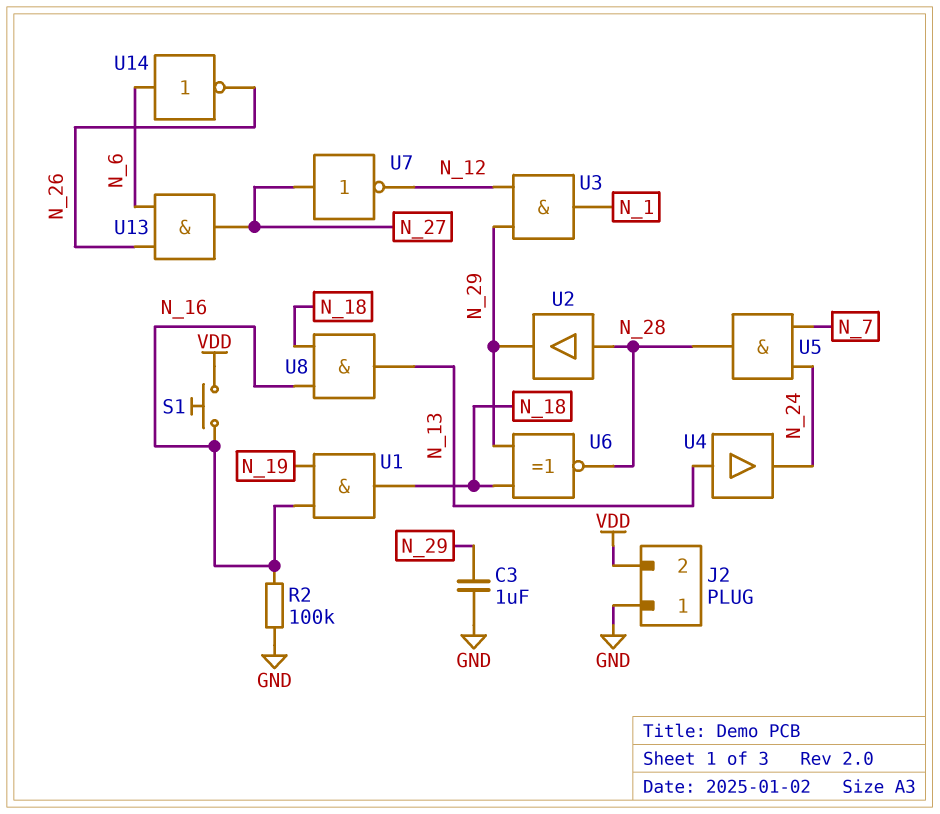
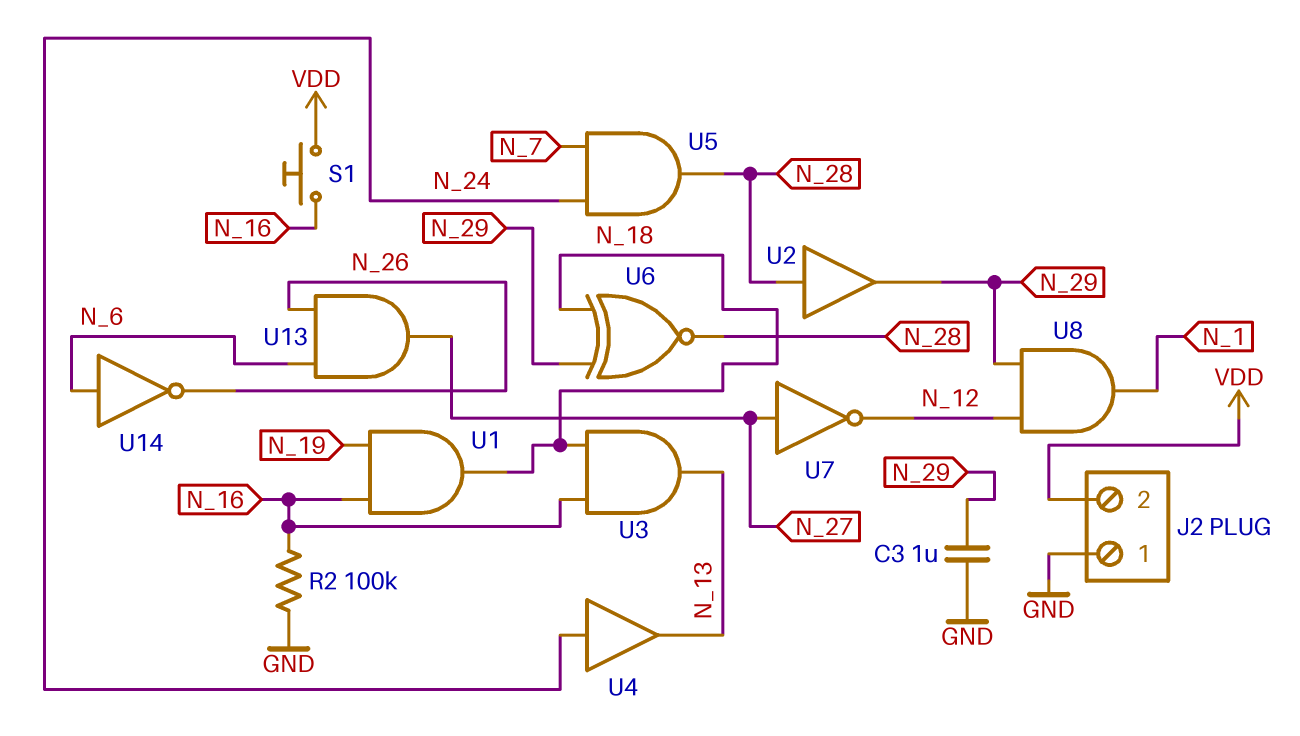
U3: AND (in N_12, in N_29, out N_1) -> AND (in N_16, in N_18, out N_13)
U4: buffer (in N_13, out N_24) -> buffer (in N_24, out N_13)
U8: AND (in N_16, in N_18, out N_13) -> AND (in N_12, in N_29, out N_1)

